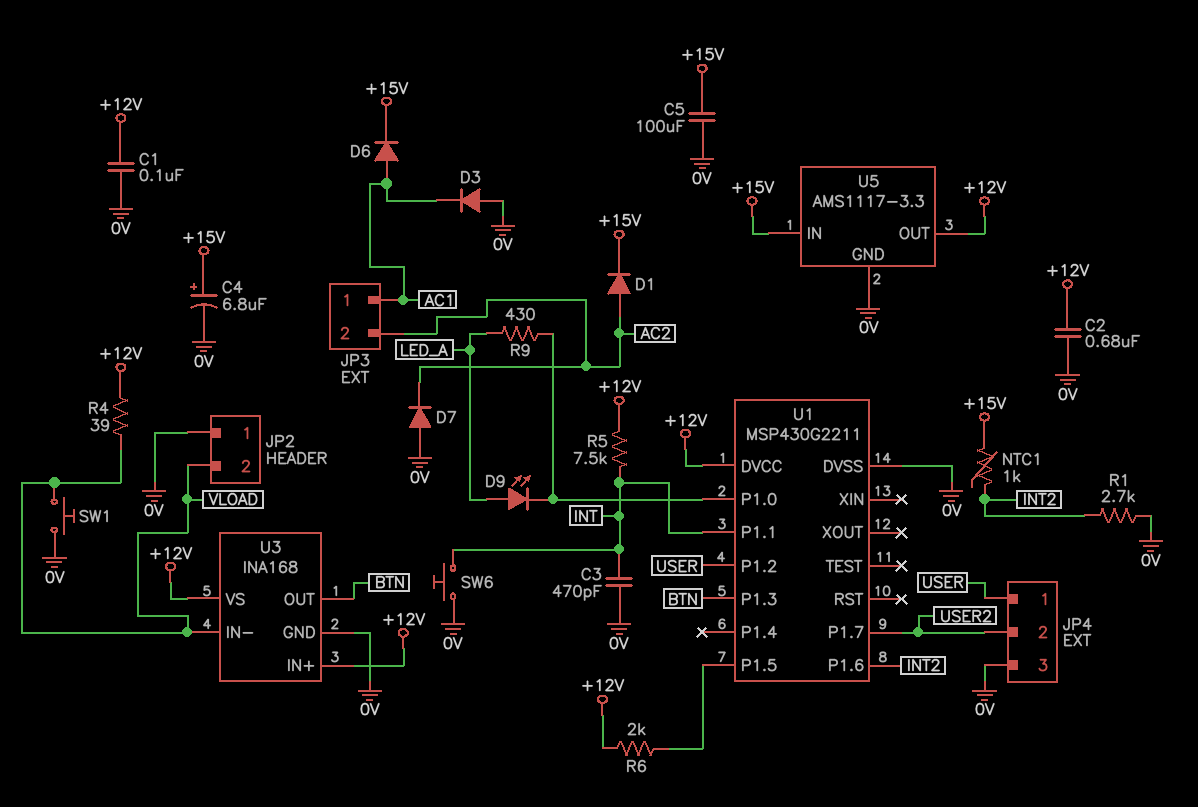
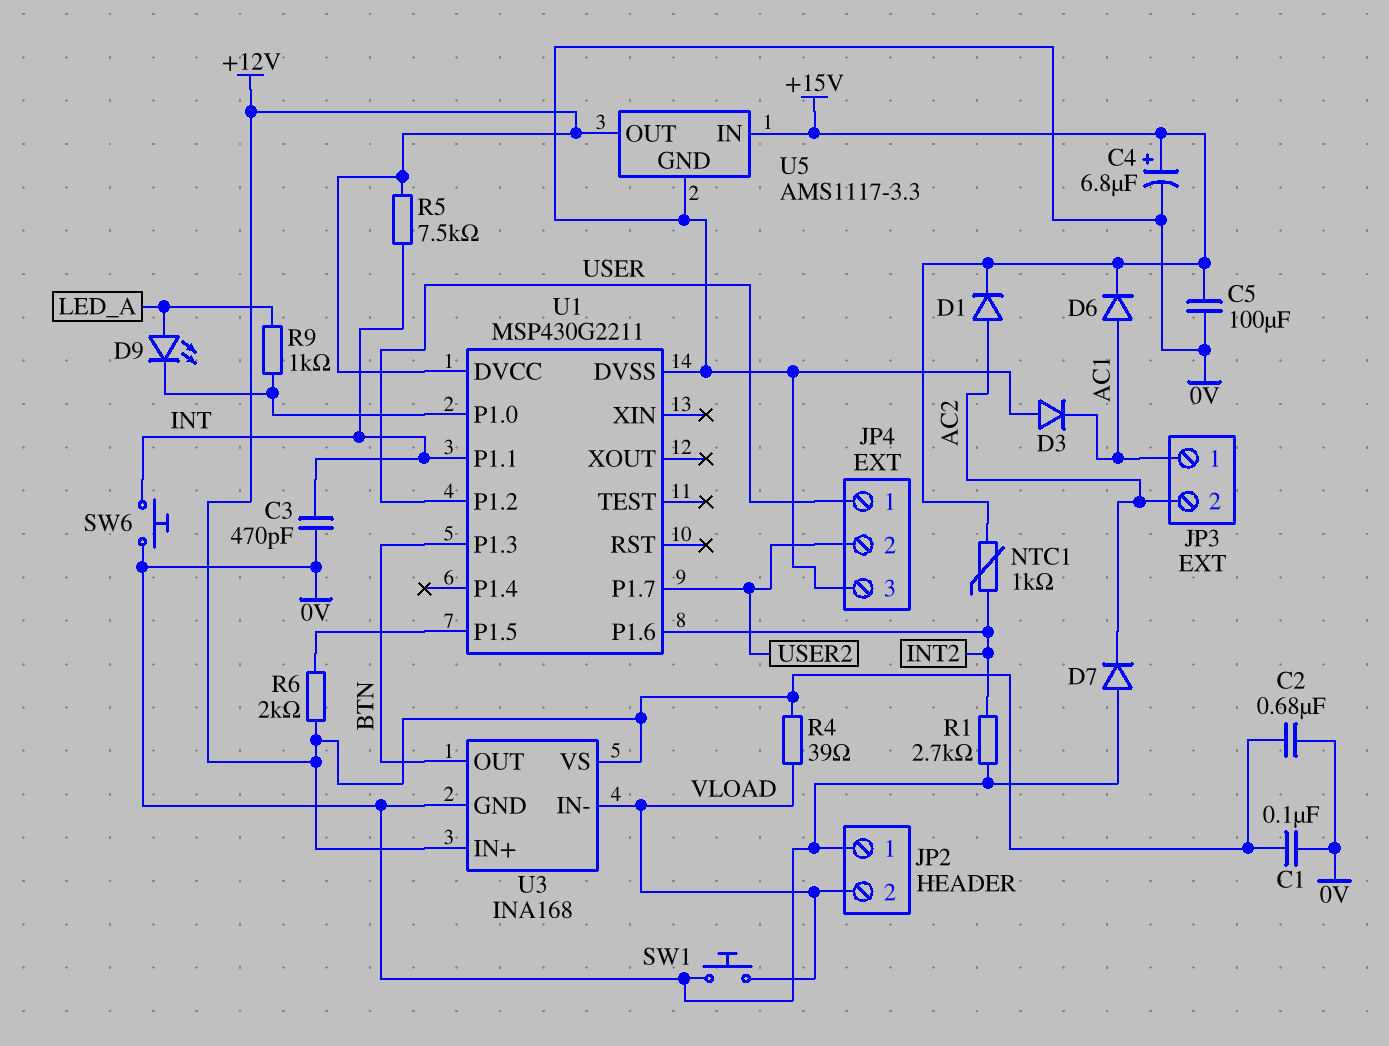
R9: 430 (LED_A, U1/P1.0) -> 1k (LED_A, U1/P1.0)

